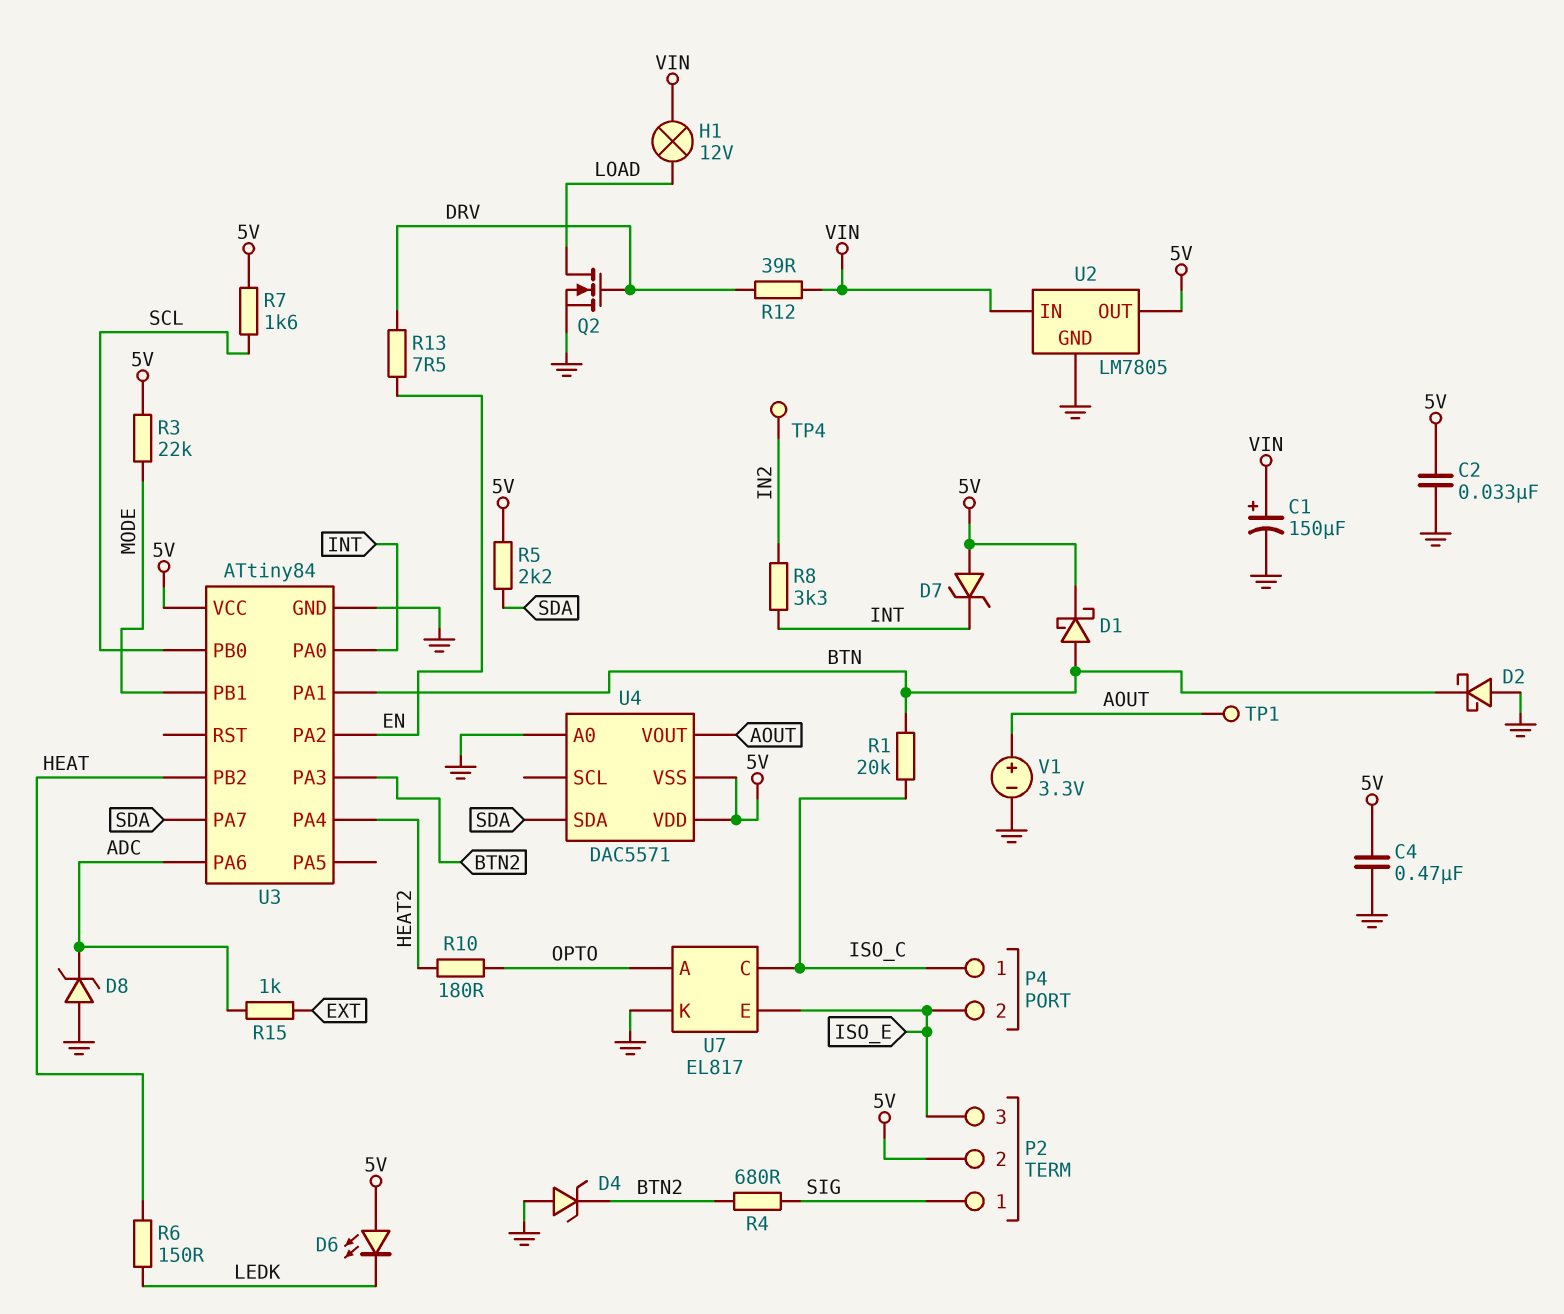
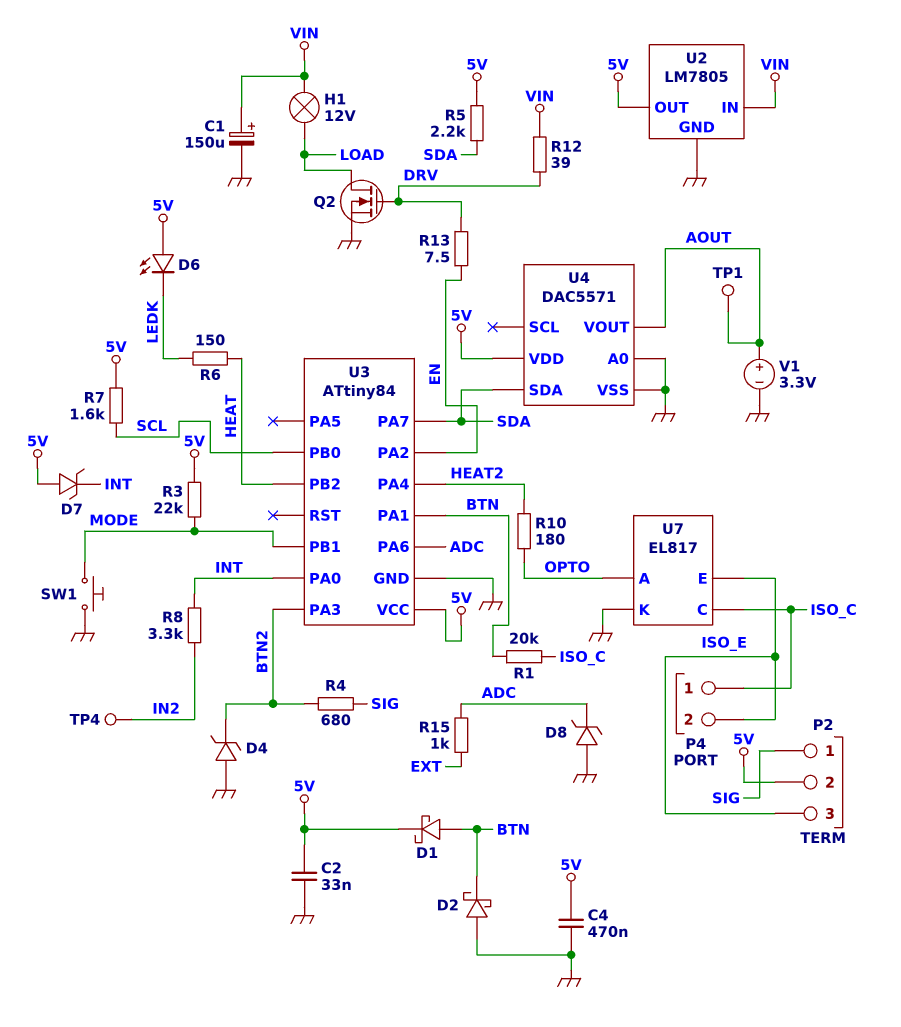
SW1: none -> button (GND, MODE)
U4 pin VSS: 5V -> GND

